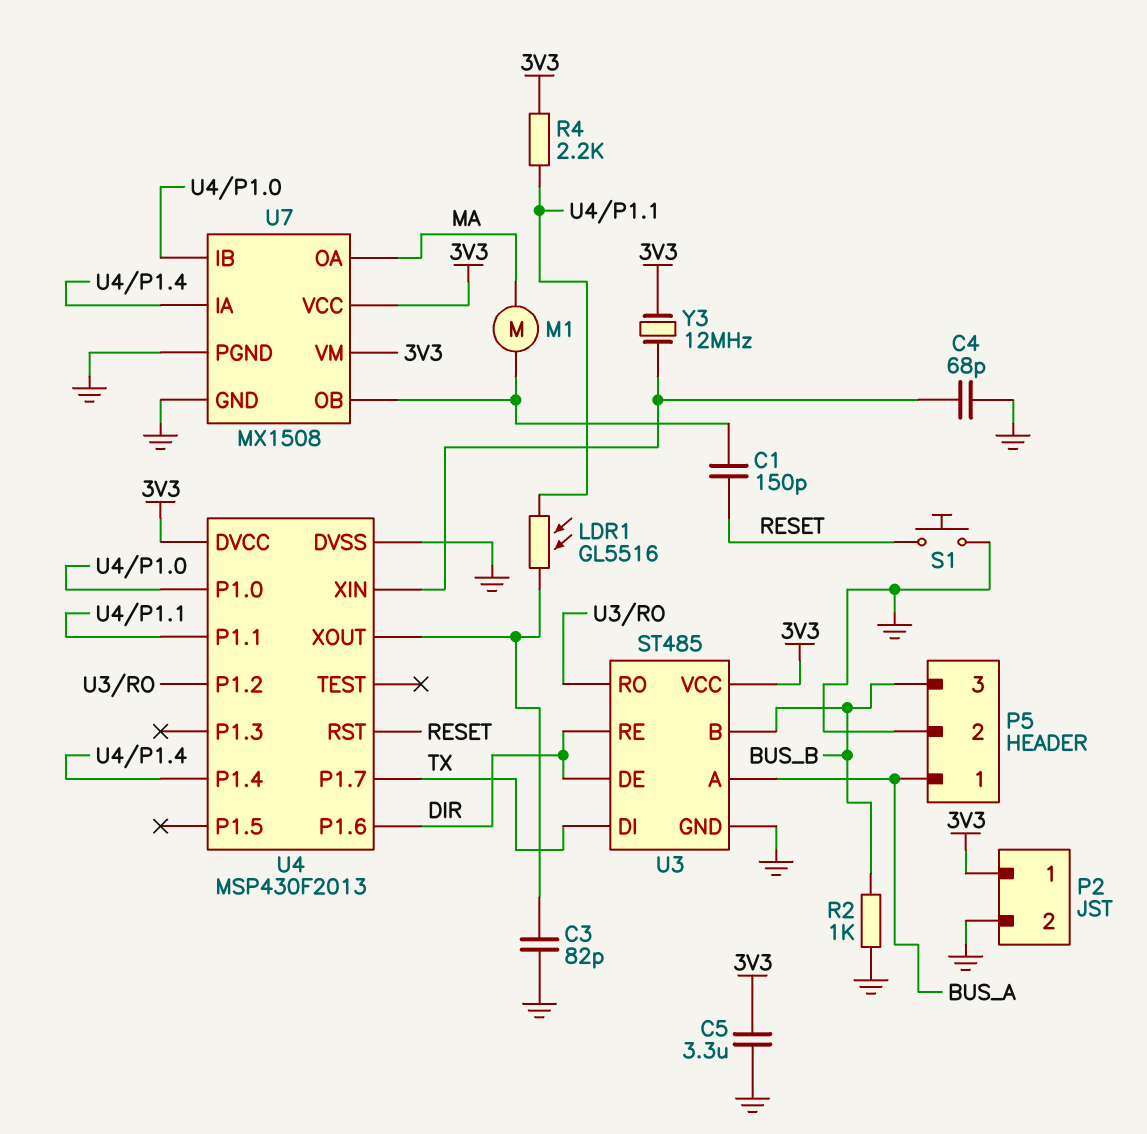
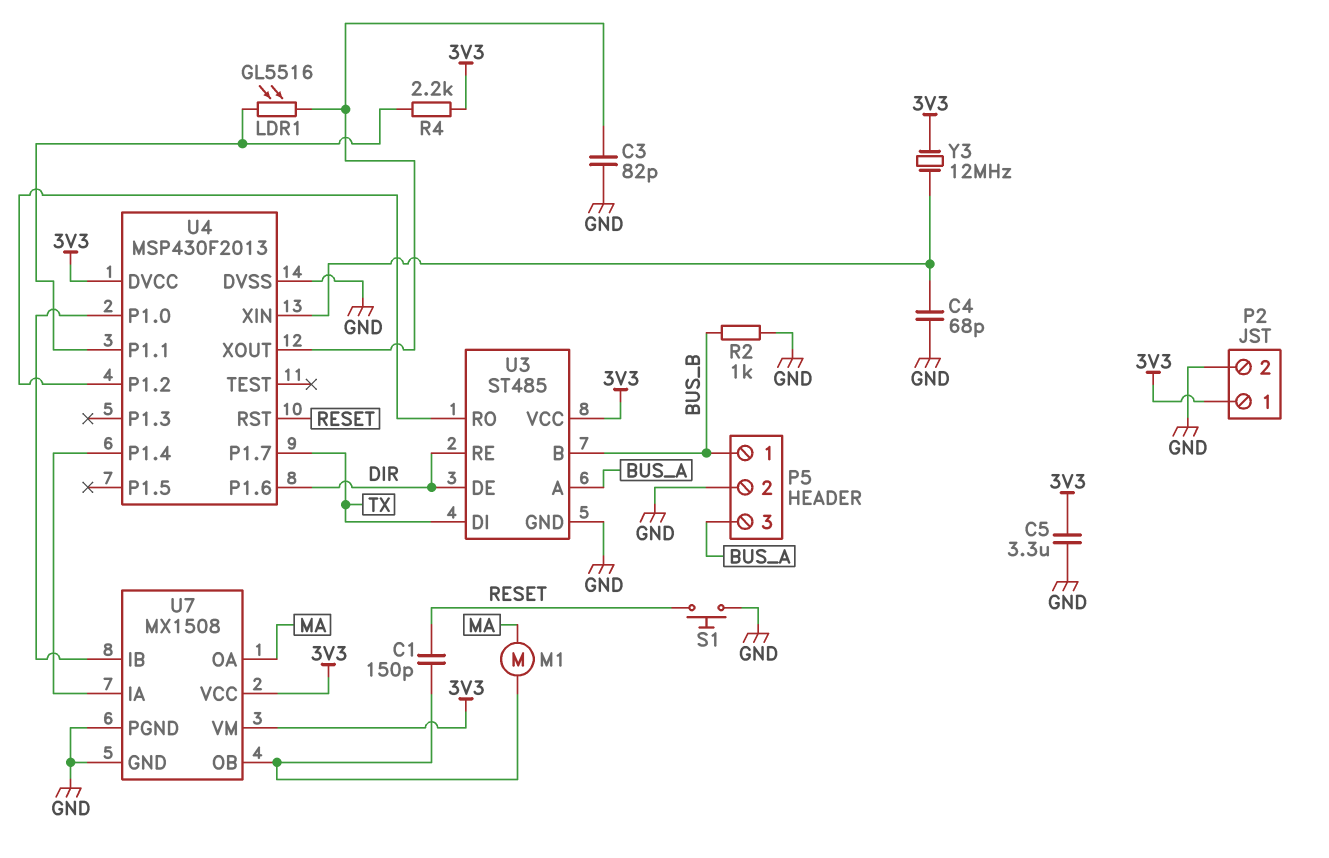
P5 pin 1: BUS_A -> BUS_B
P5 pin 3: BUS_B -> BUS_A

